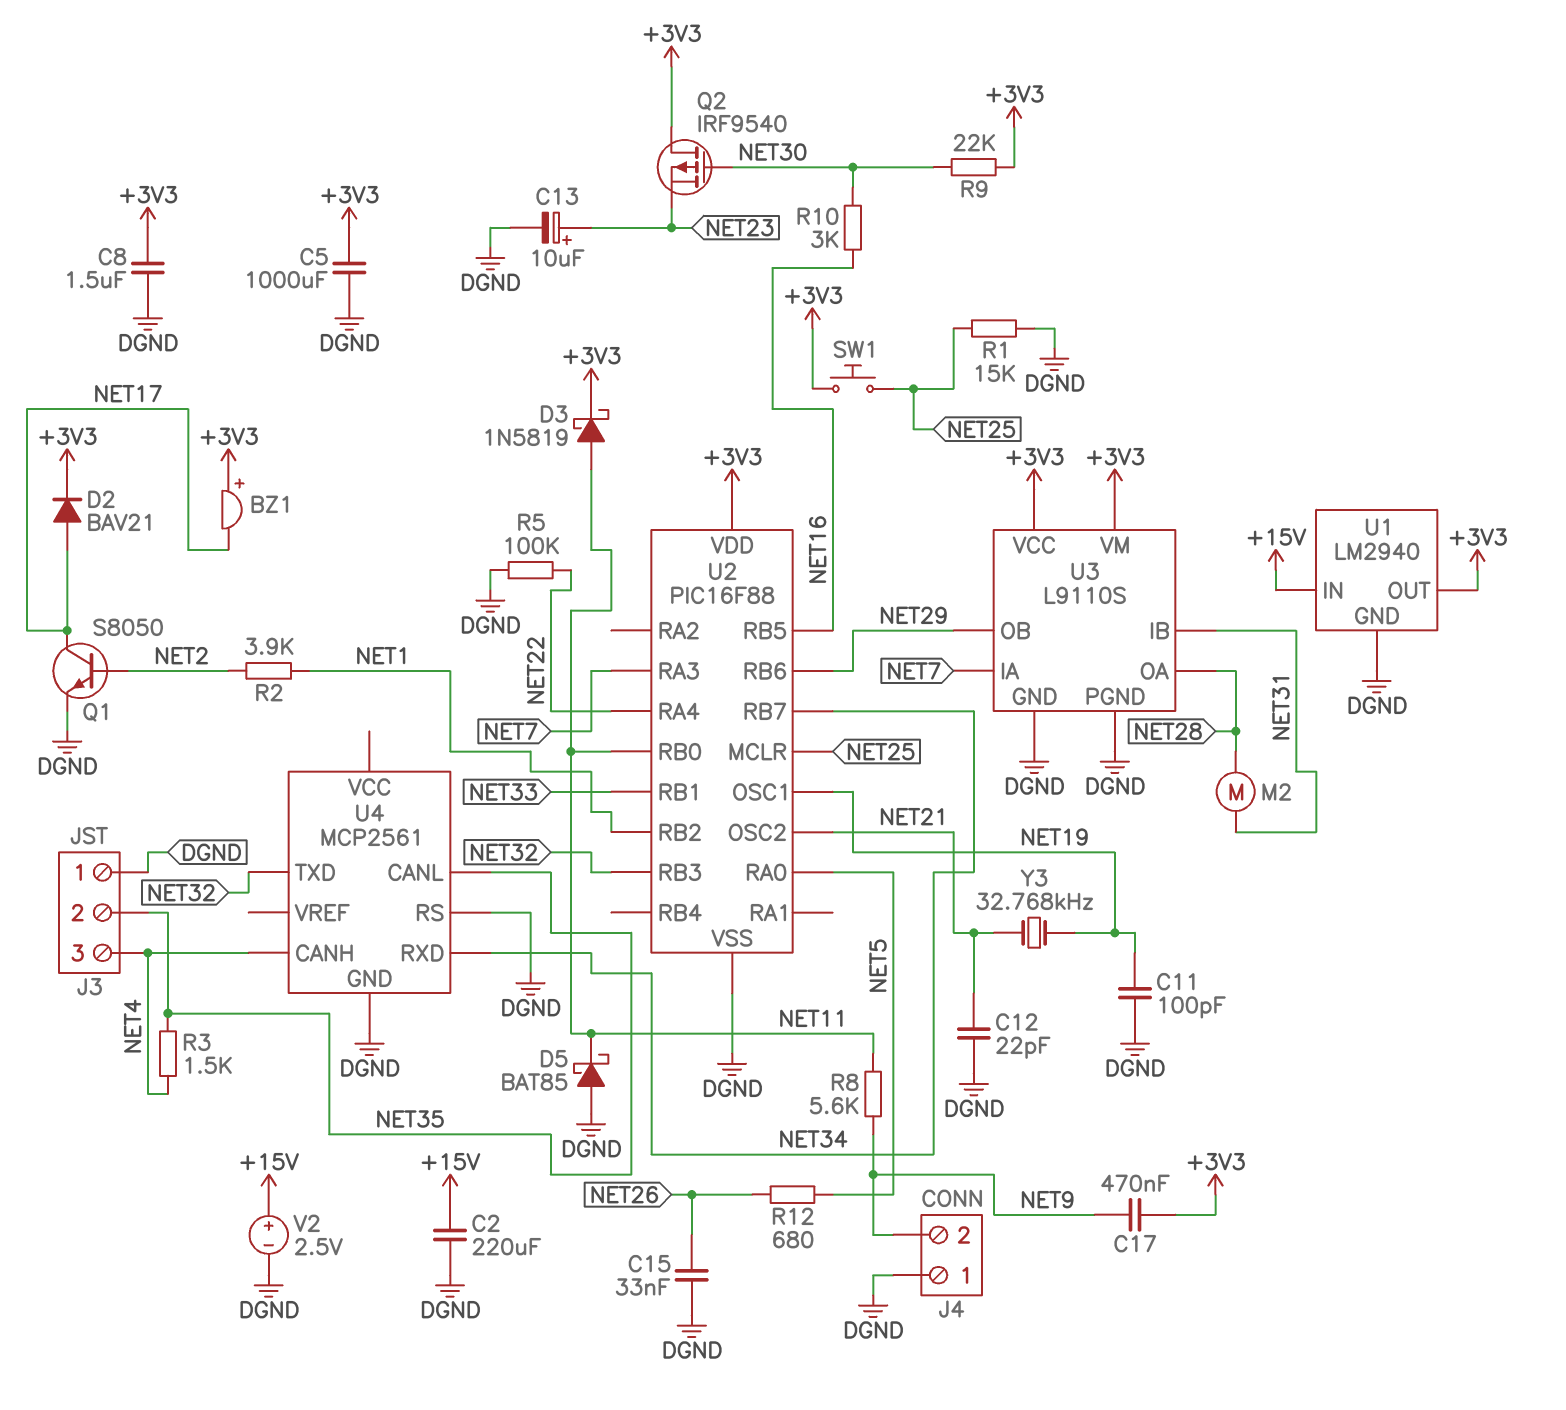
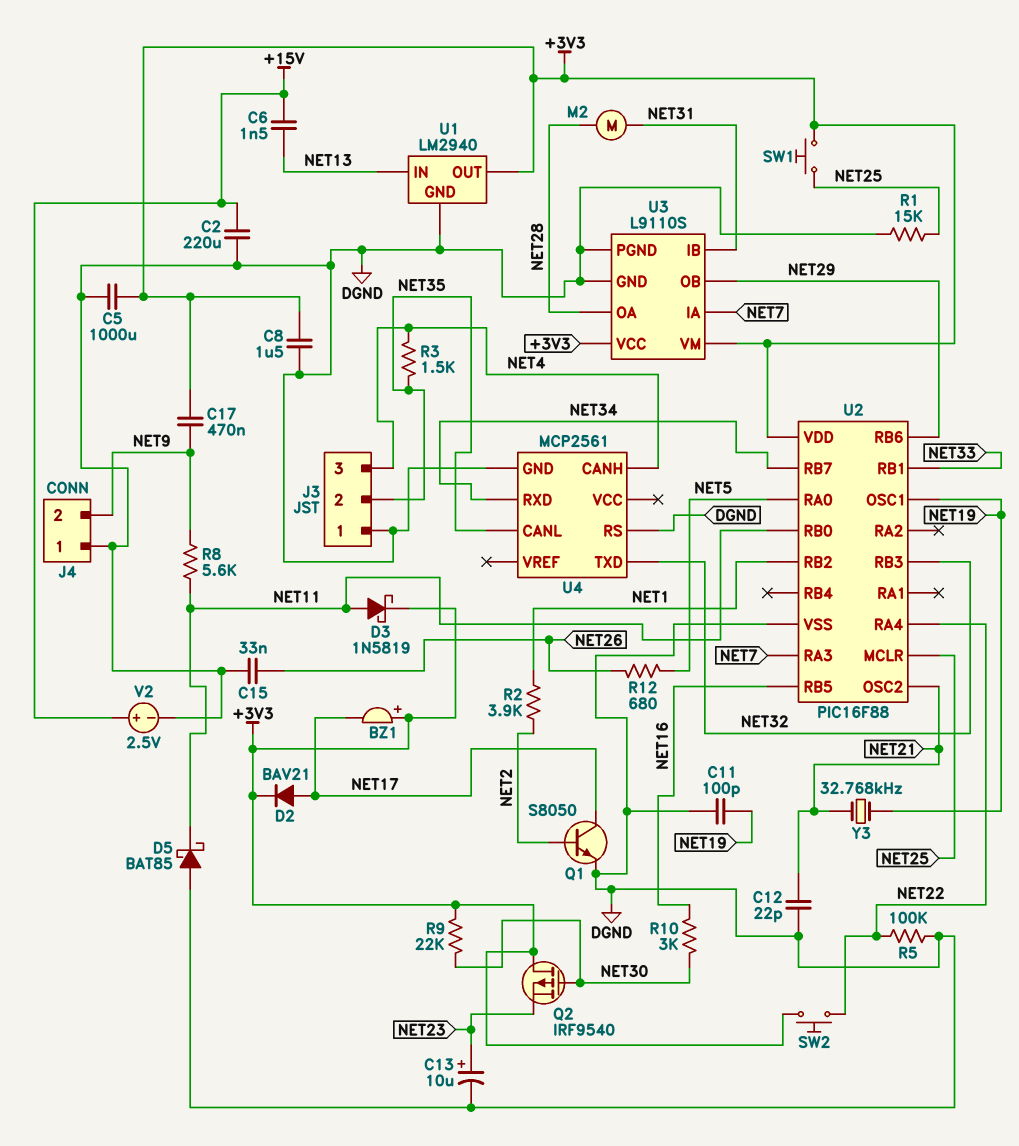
C6: none -> 1.5nF (+15V, NET13)
SW2: none -> button (+3V3, NET22)
U1 pin IN: +15V -> NET13

